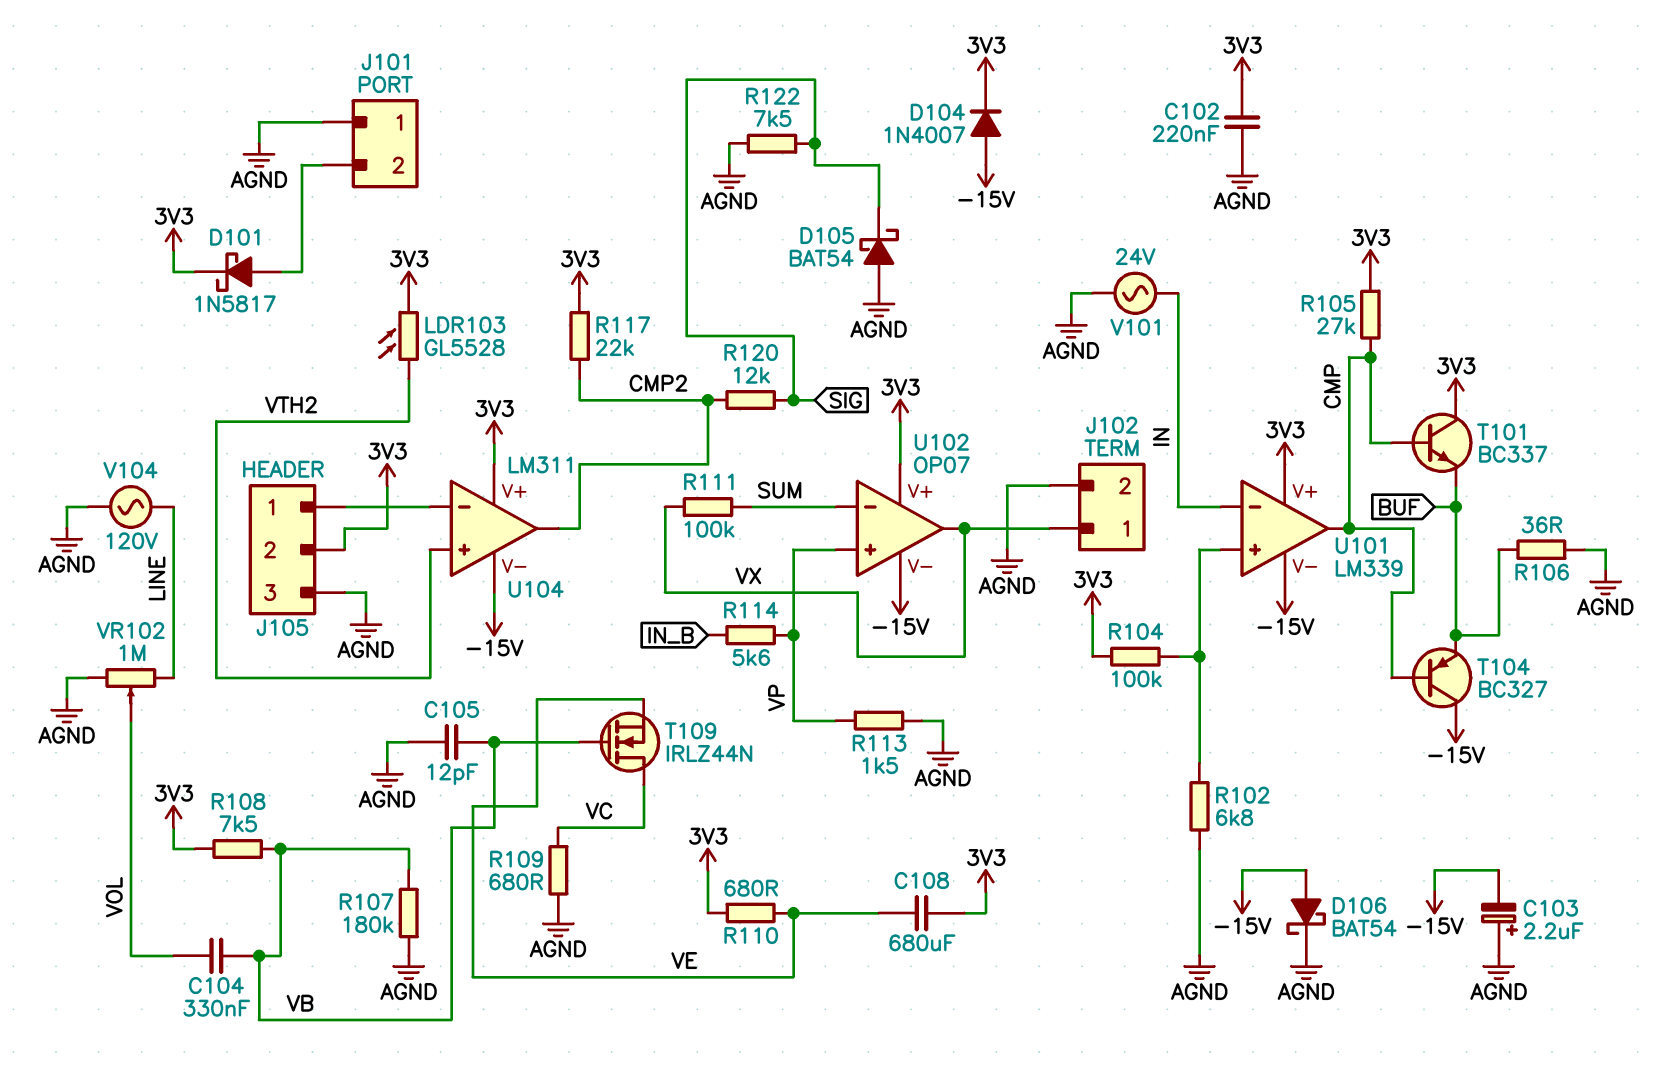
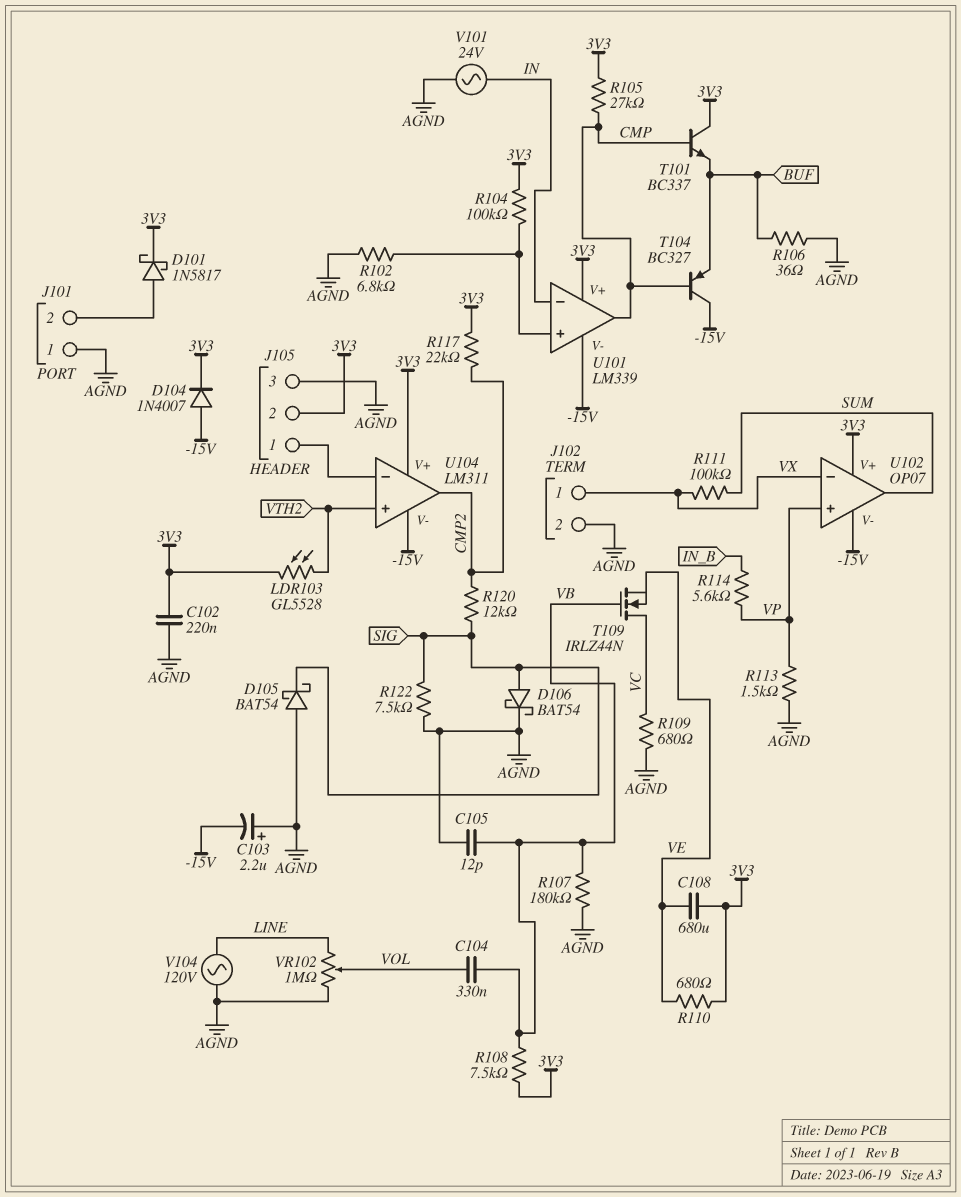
D106: schottky BAT54 (A -15V, K AGND) -> schottky BAT54 (A SIG, K AGND)
U102 pin in-: SUM -> VX
U102 pin out: VX -> SUM

